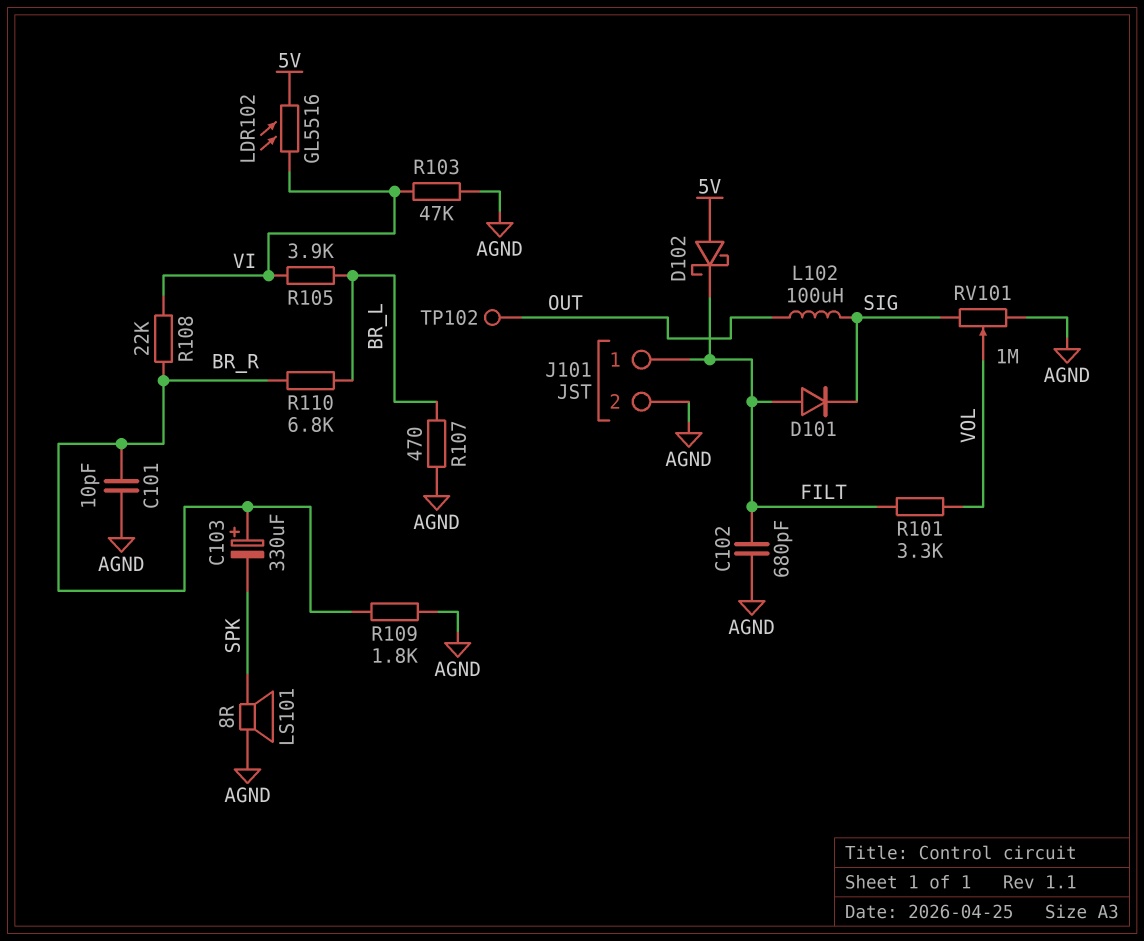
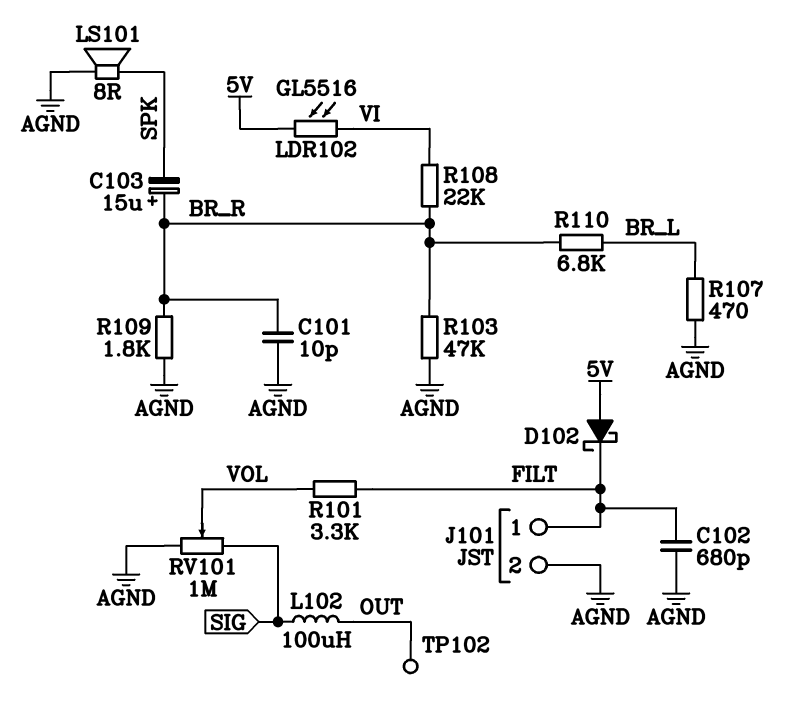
C103: 330uF (plus BR_R, minus SPK) -> 15uF (plus BR_R, minus SPK)
D101: diode (A FILT, K SIG) -> none
R103: 47k (AGND, VI) -> 47k (AGND, BR_R)
R105: 3.9k (BR_L, VI) -> none

